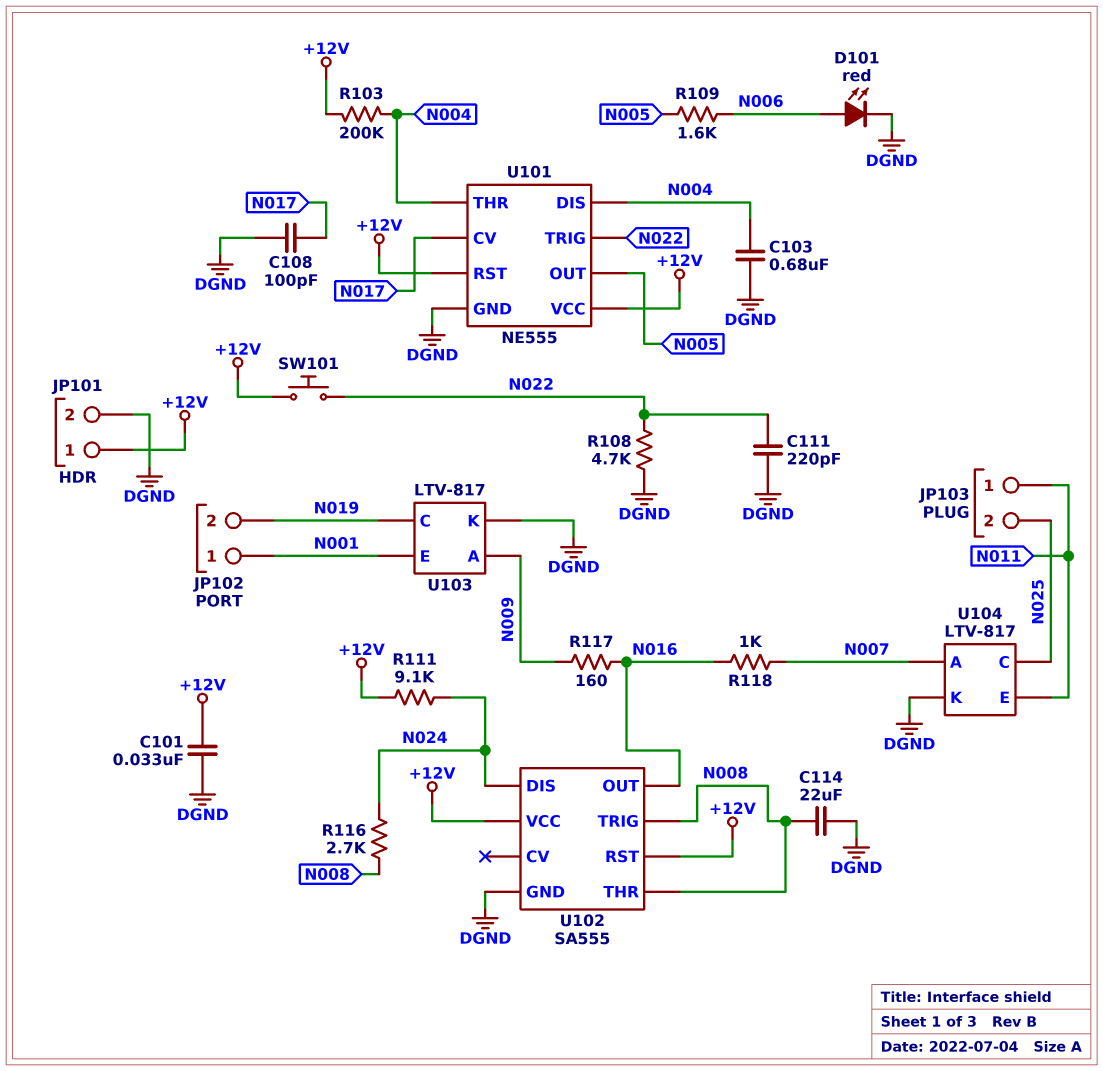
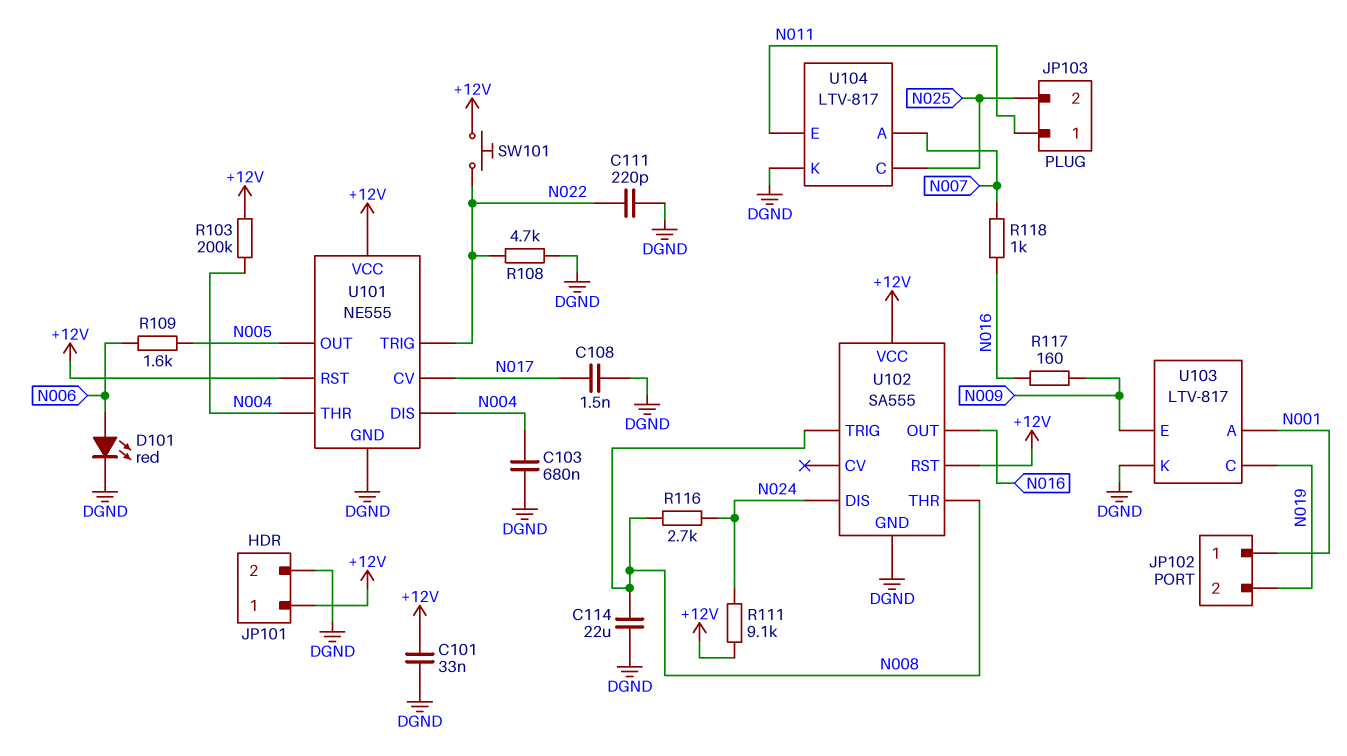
C108: 100pF (DGND, N017) -> 1.5nF (DGND, N017)
U103 pin A: N009 -> N001
U103 pin E: N001 -> N009

